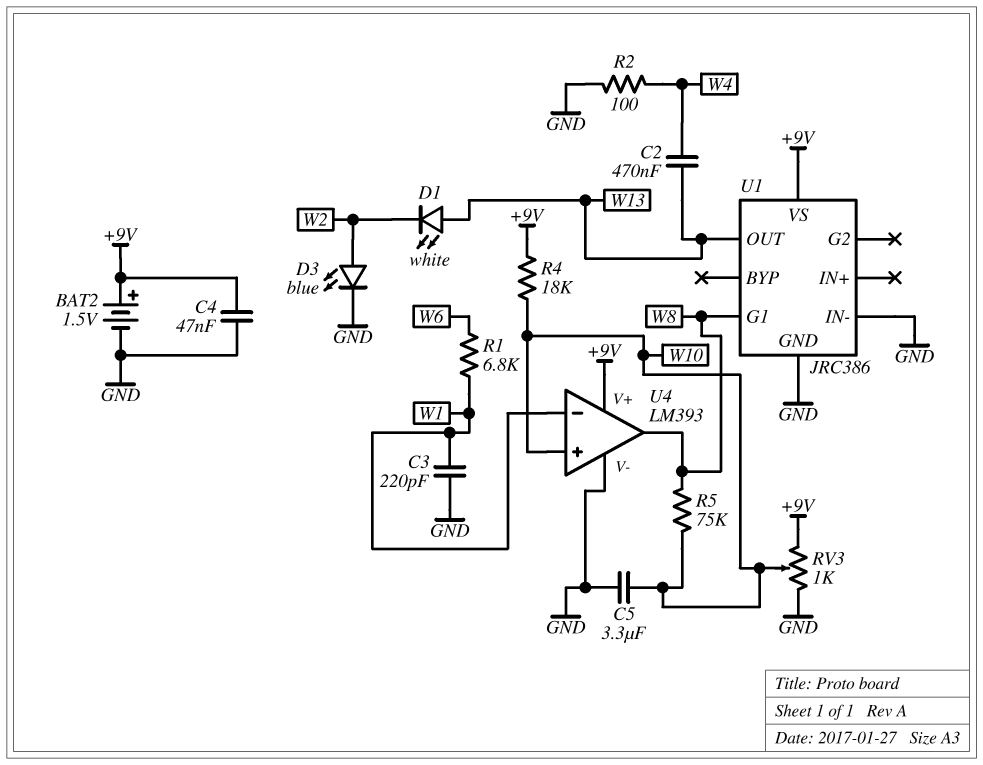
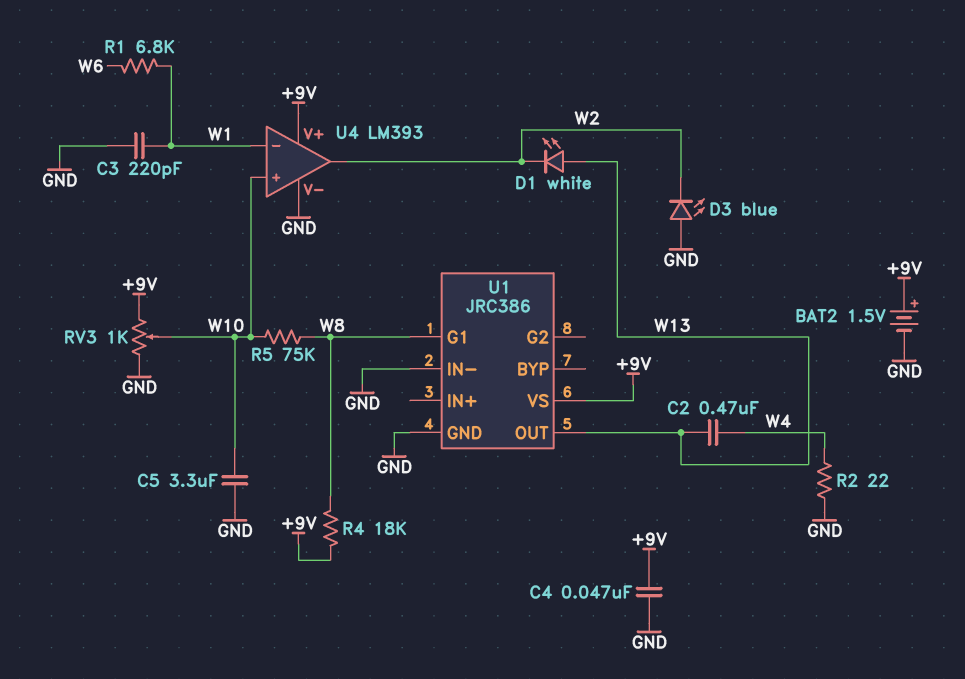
D3: LED blue (A W2, K GND) -> LED blue (A GND, K W2)
R2: 100 (GND, W4) -> 22 (GND, W4)
R4: 18k (+9V, W10) -> 18k (+9V, W8)
U4 pin out: W8 -> W2

